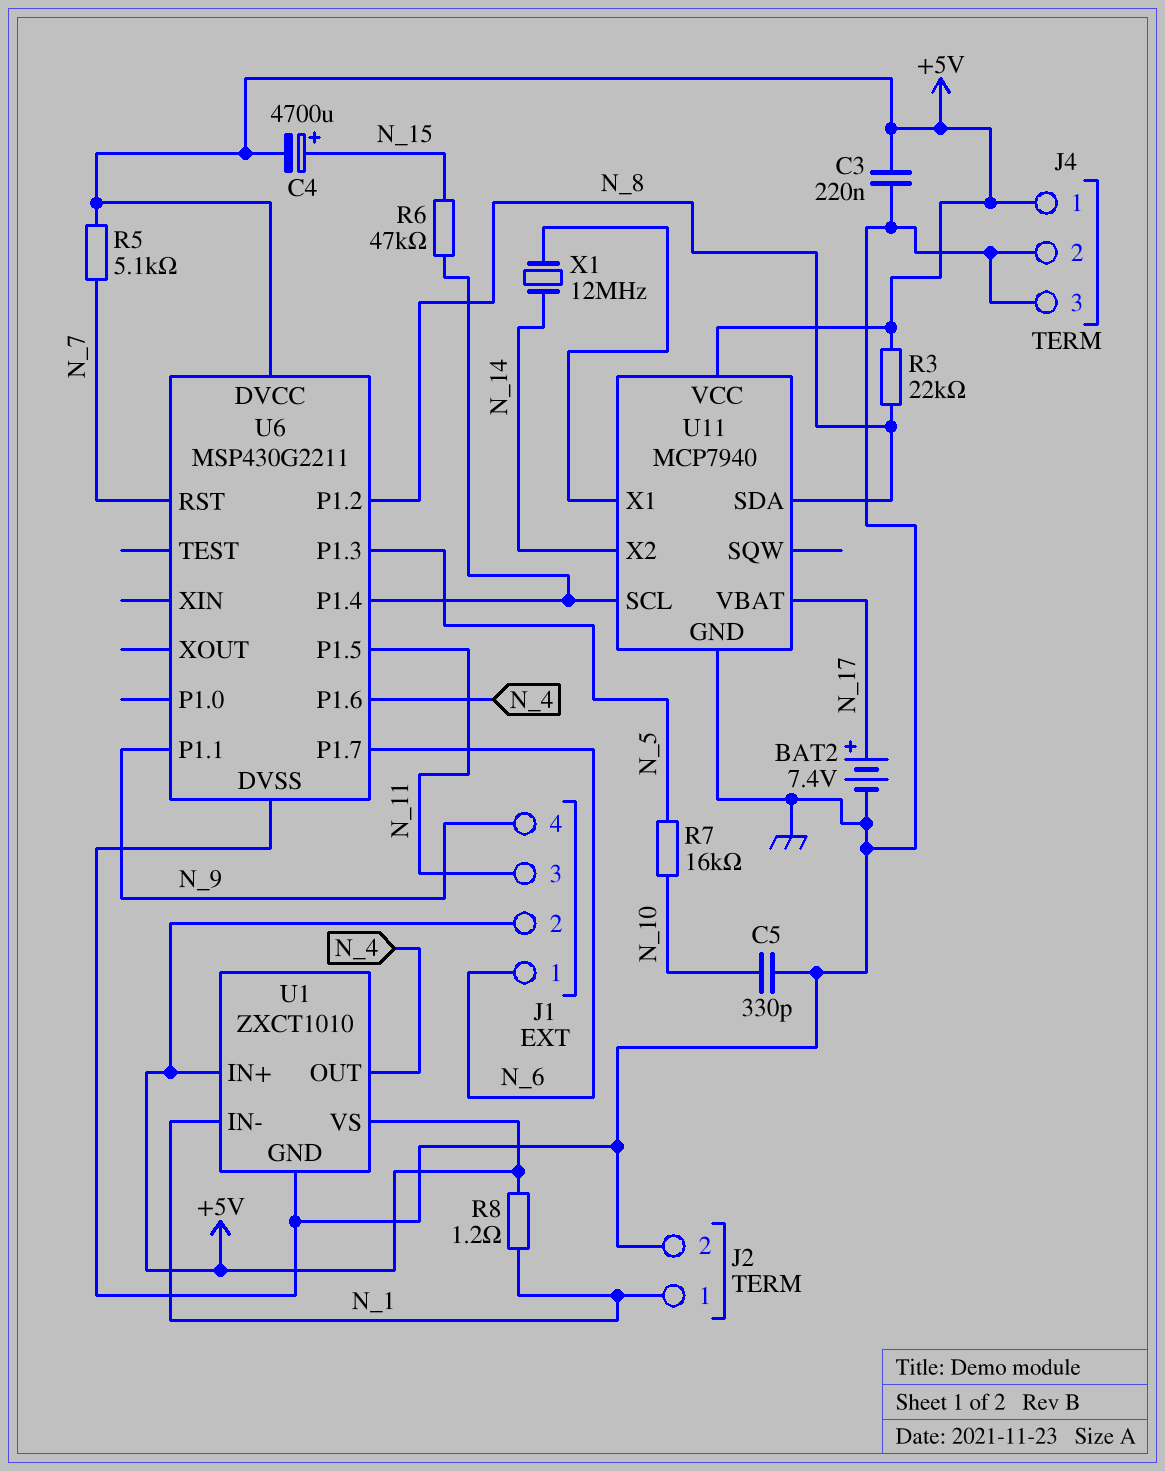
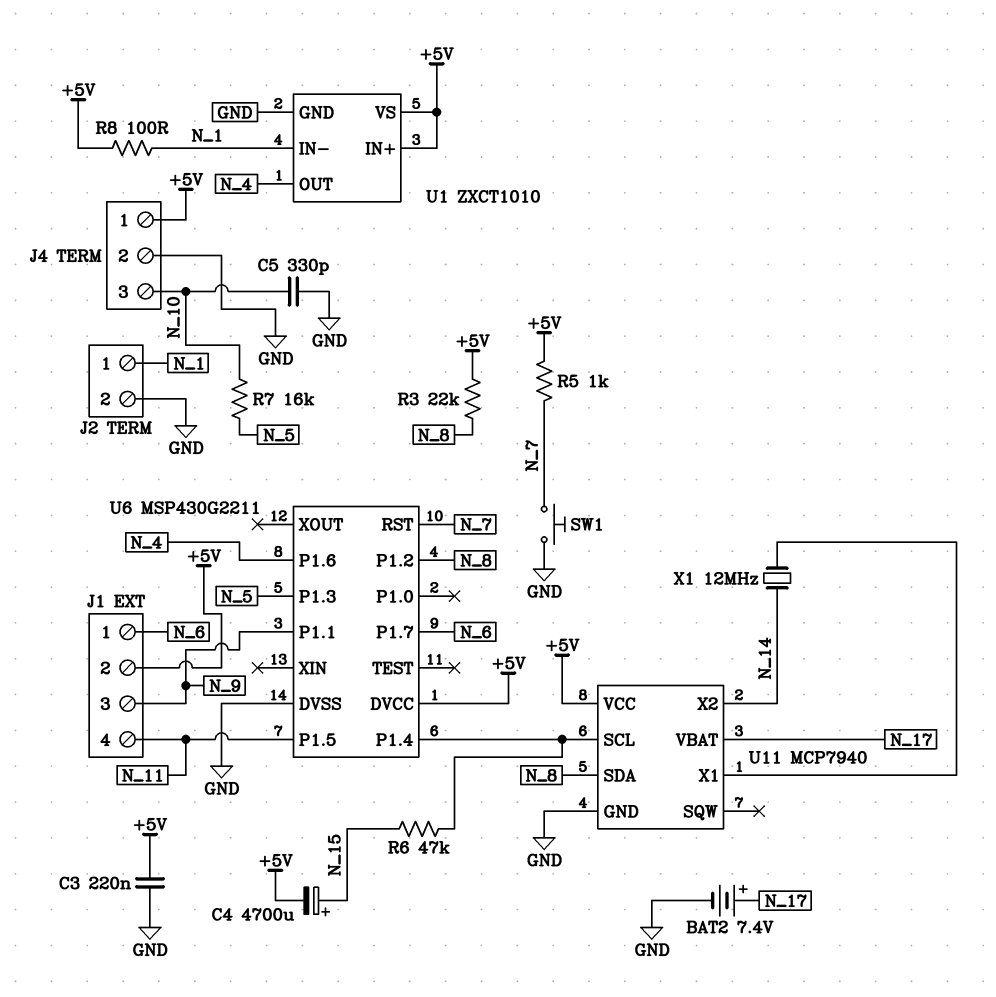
J1 pin 3: N_11 -> N_9
J1 pin 4: N_9 -> N_11
J4 pin 3: GND -> N_10
R5: 5.1k (+5V, N_7) -> 1k (+5V, N_7)
R8: 1.2 (+5V, N_1) -> 100 (+5V, N_1)
SW1: none -> button (GND, N_7)

